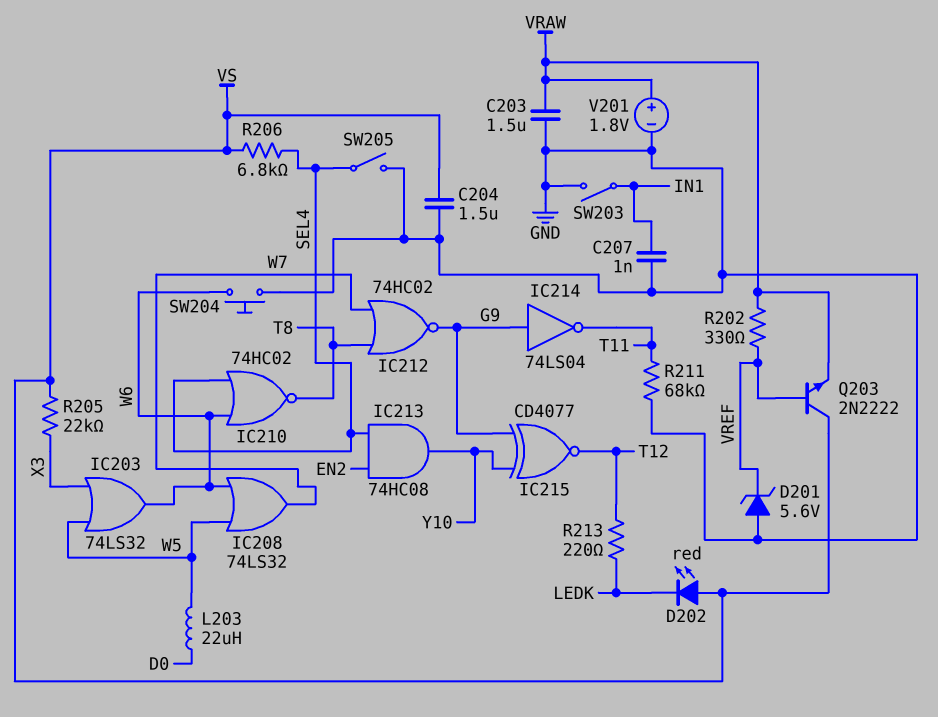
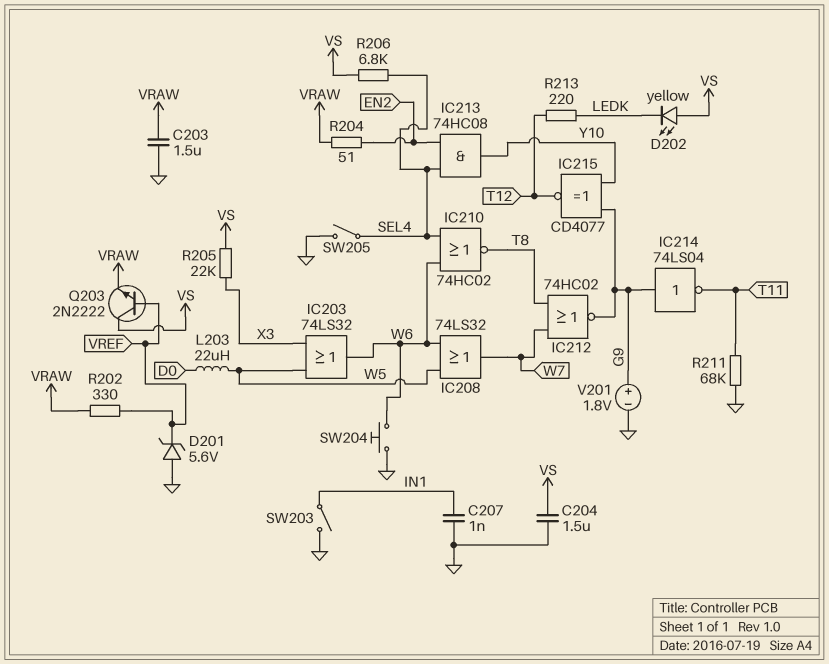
D202: LED red (A VS, K LEDK) -> LED yellow (A VS, K LEDK)
R204: none -> 51 (EN2, VRAW)
V201: 1.8V (plus VRAW, minus GND) -> 1.8V (plus G9, minus GND)

